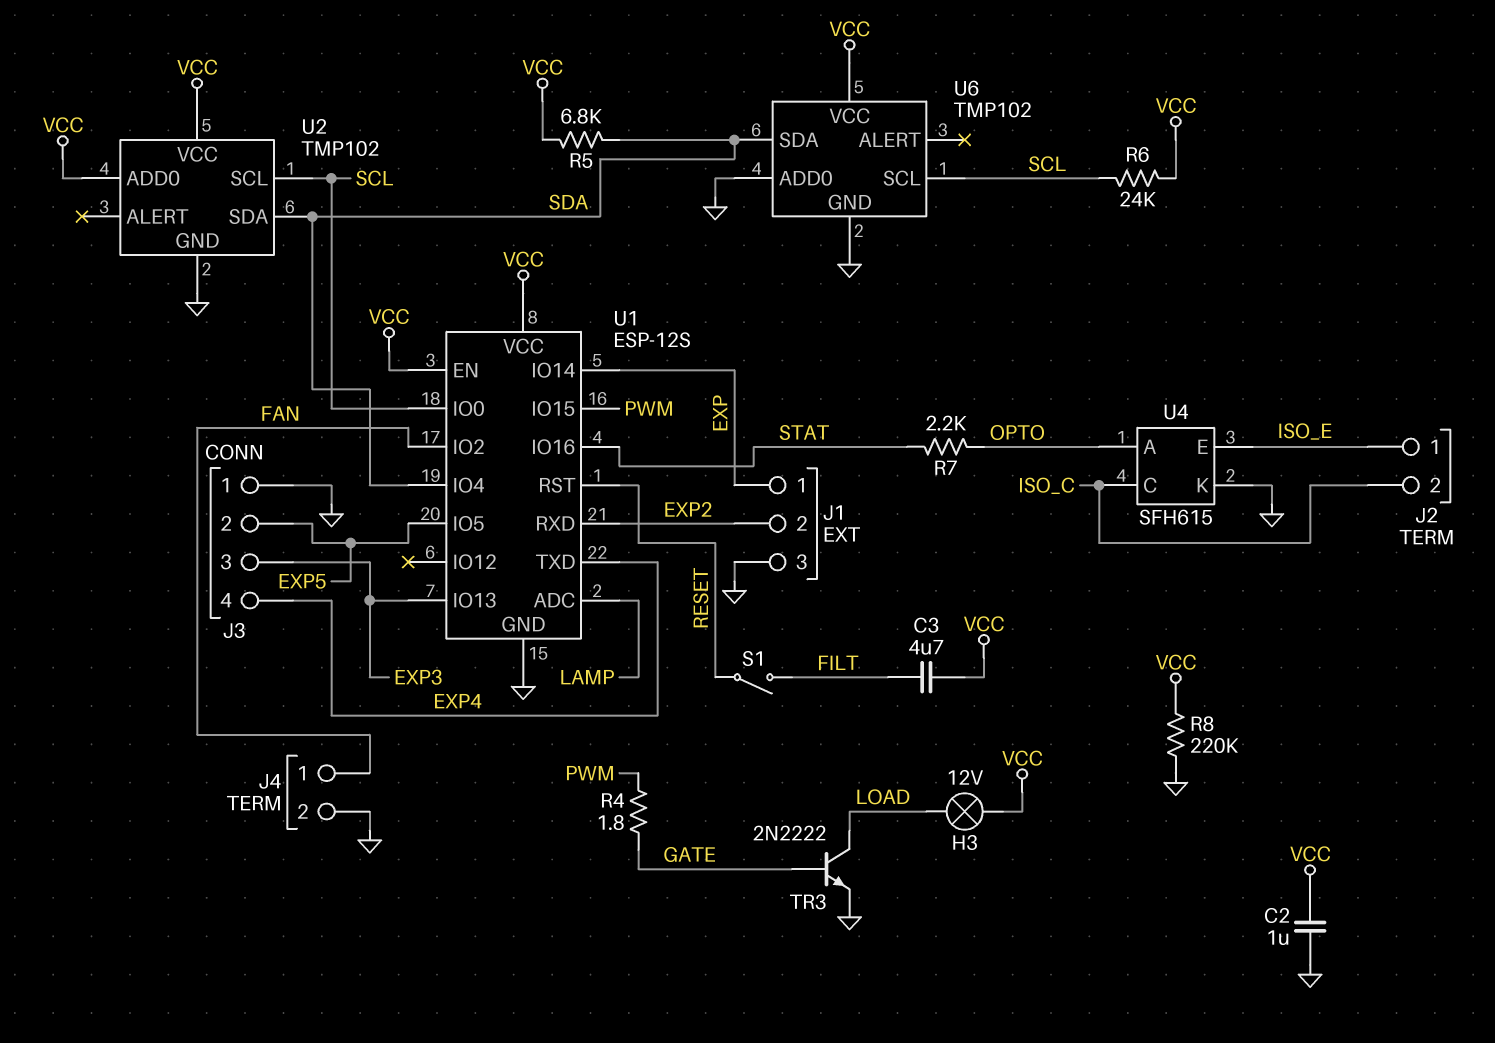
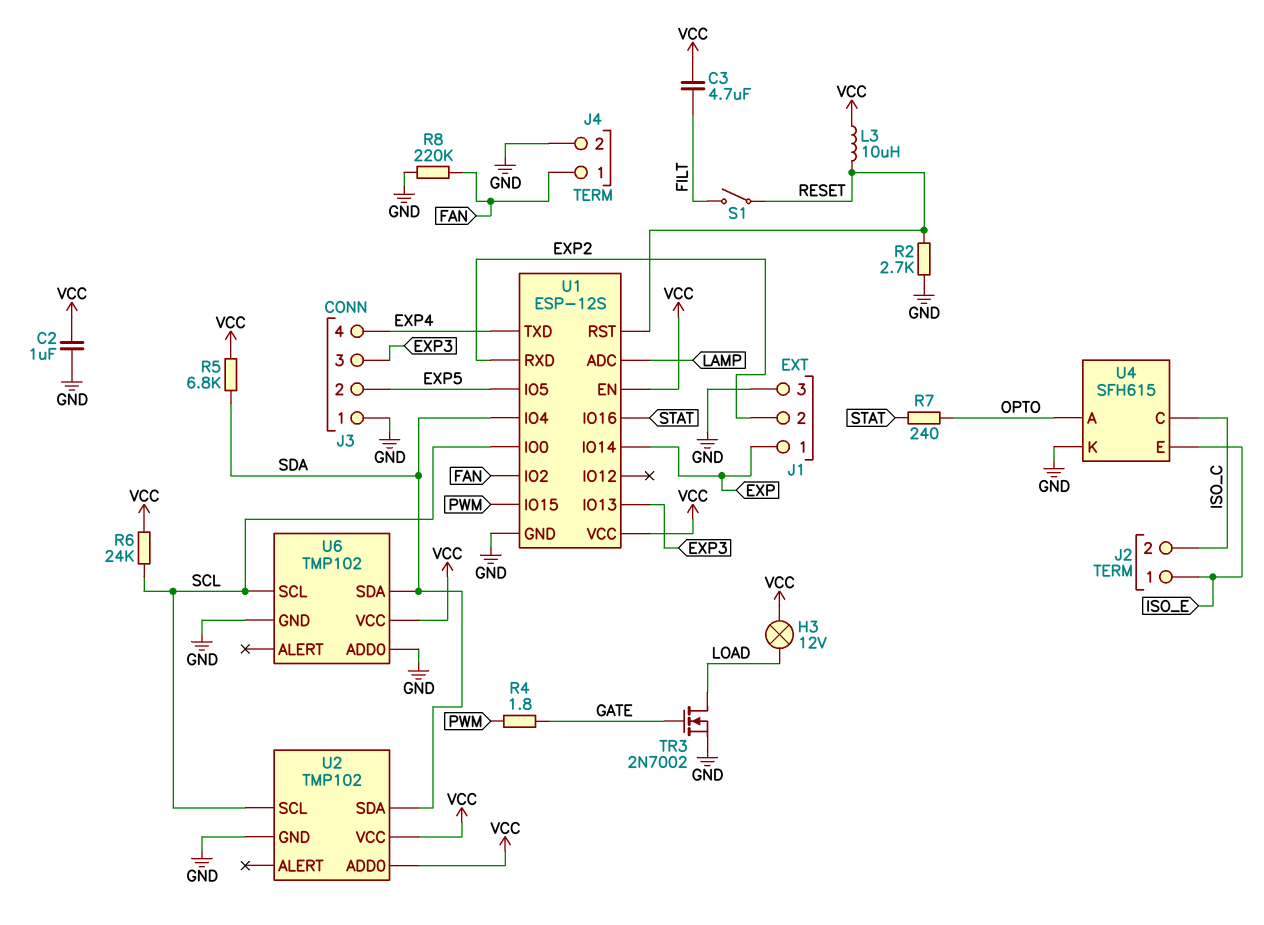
L3: none -> 10uH (RESET, VCC)
R2: none -> 2.7k (GND, RESET)
R7: 2.2k (OPTO, STAT) -> 240 (OPTO, STAT)
R8: 220k (GND, VCC) -> 220k (FAN, GND)
TR3: NPN 2N2222 (B GATE, C LOAD, E GND) -> NMOS 2N7002 (G GATE, D LOAD, S GND)

